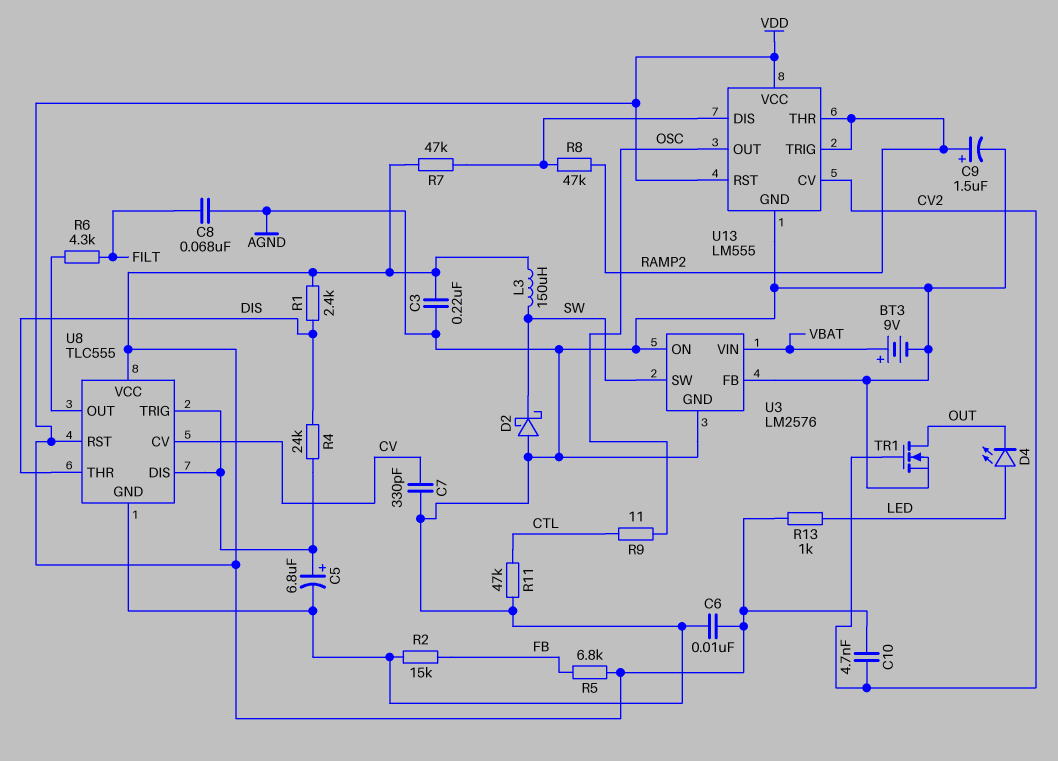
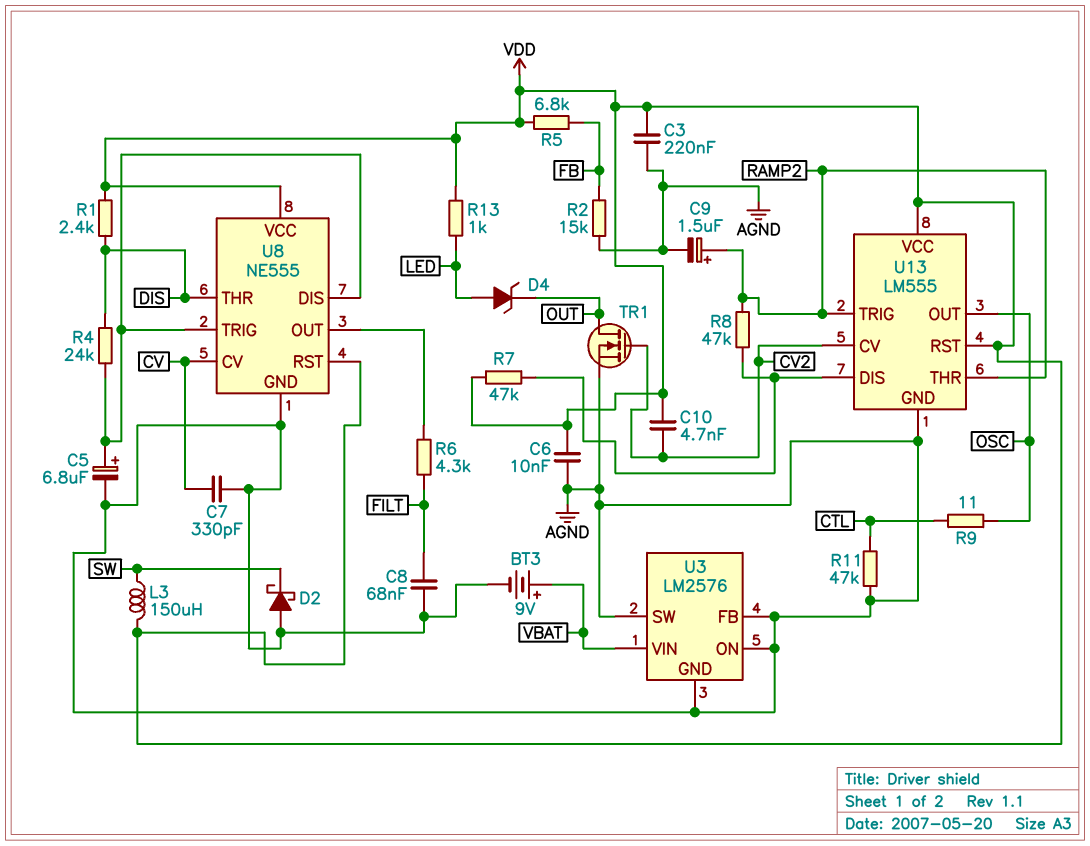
D4: LED (A LED, K OUT) -> zener (A LED, K OUT)
U3 pin SW: SW -> AGND
U8: TLC555 -> NE555

